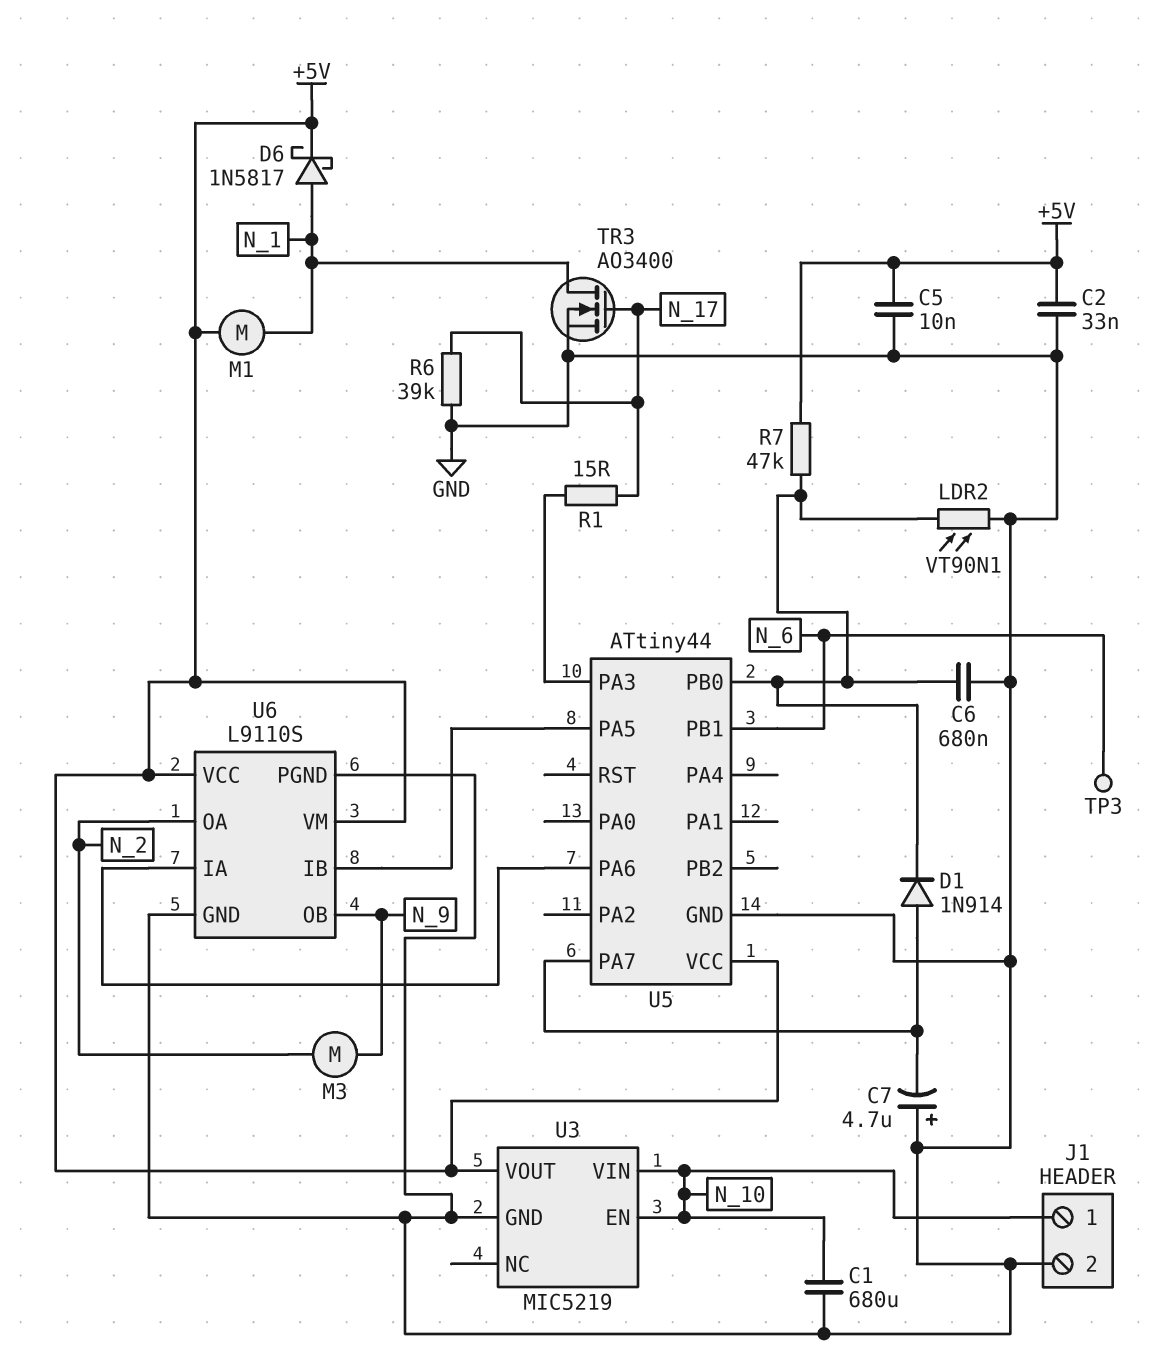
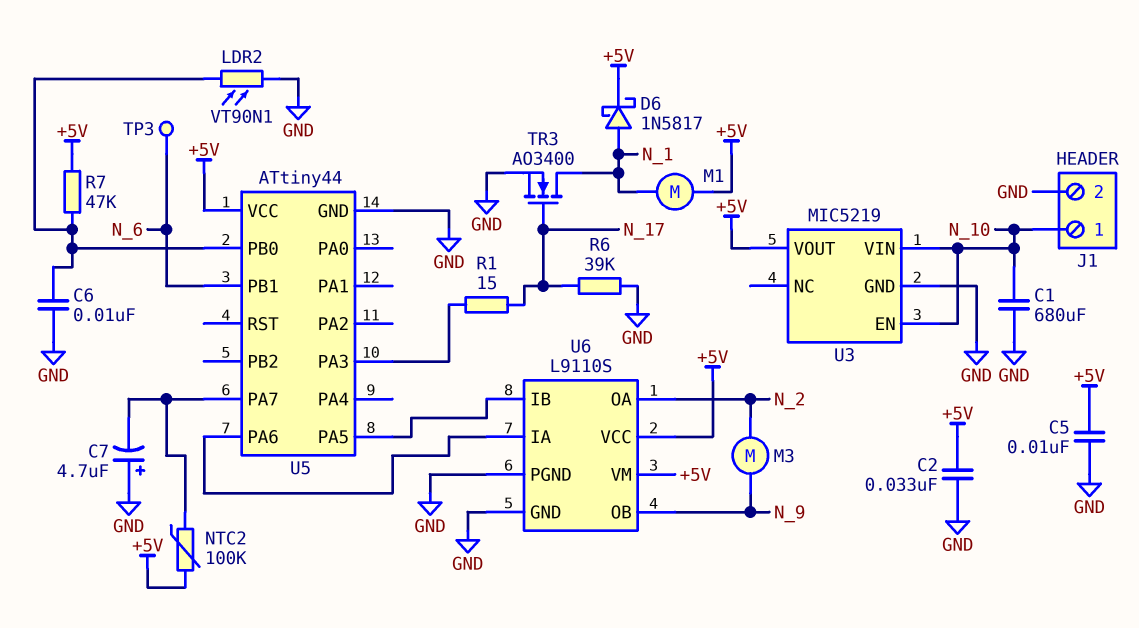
C6: 680nF (GND, U5/PB0) -> 10nF (GND, U5/PB0)
D1: diode 1N914 (A U5/PA7, K U5/PB0) -> none
NTC2: none -> 100k (+5V, U5/PA7)

